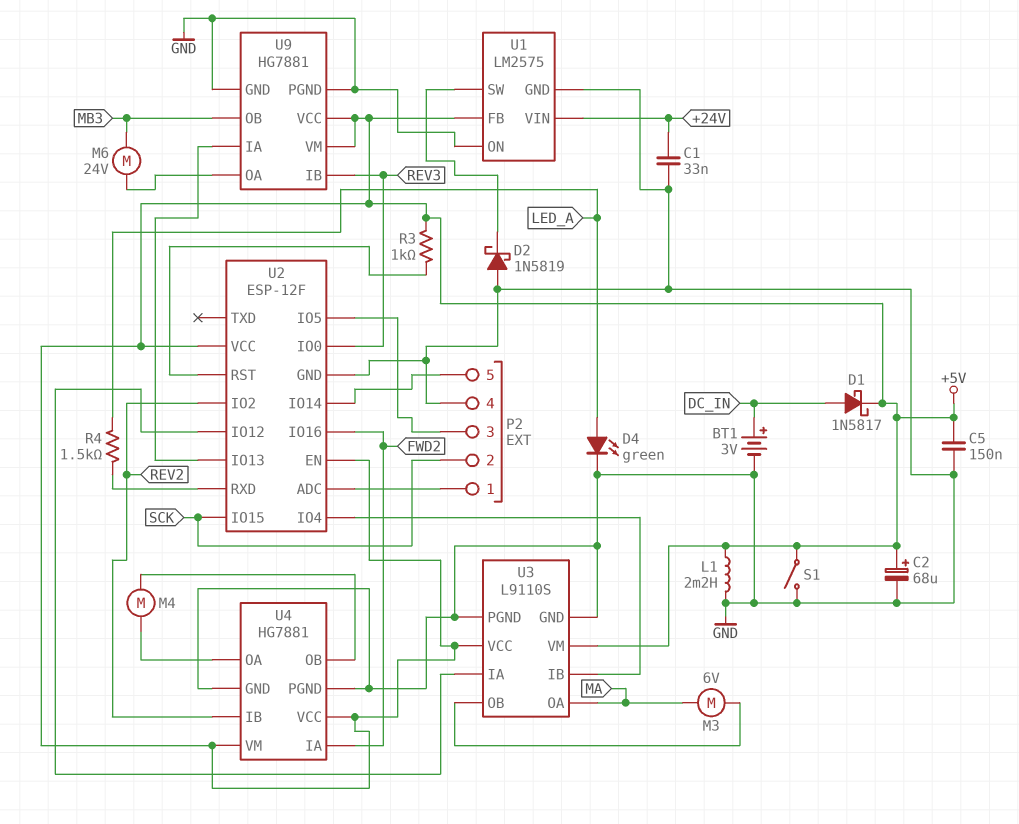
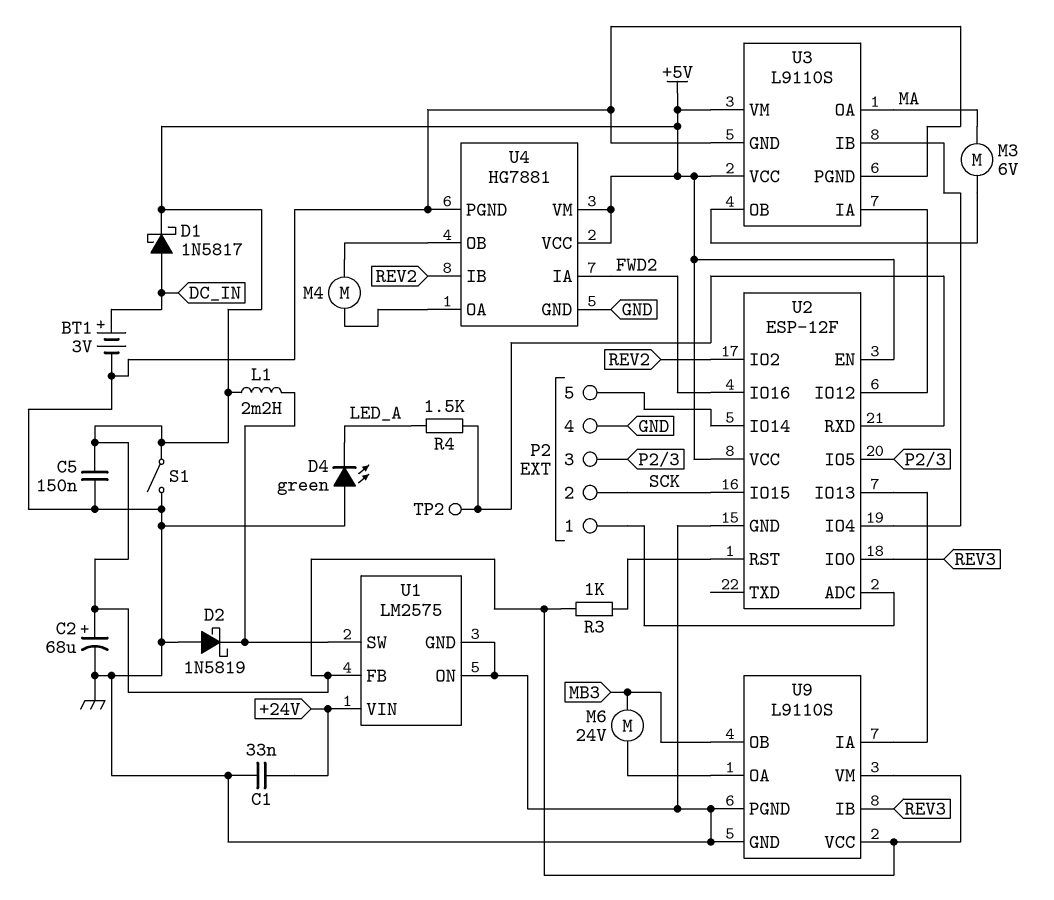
D4: LED green (A LED_A, K GND) -> LED green (A GND, K LED_A)
L1: 2.2mH (+5V, GND) -> 2.2mH (+5V, U1/SW)
TP2: none -> test point (U2/RXD)
U9: HG7881 -> L9110S

